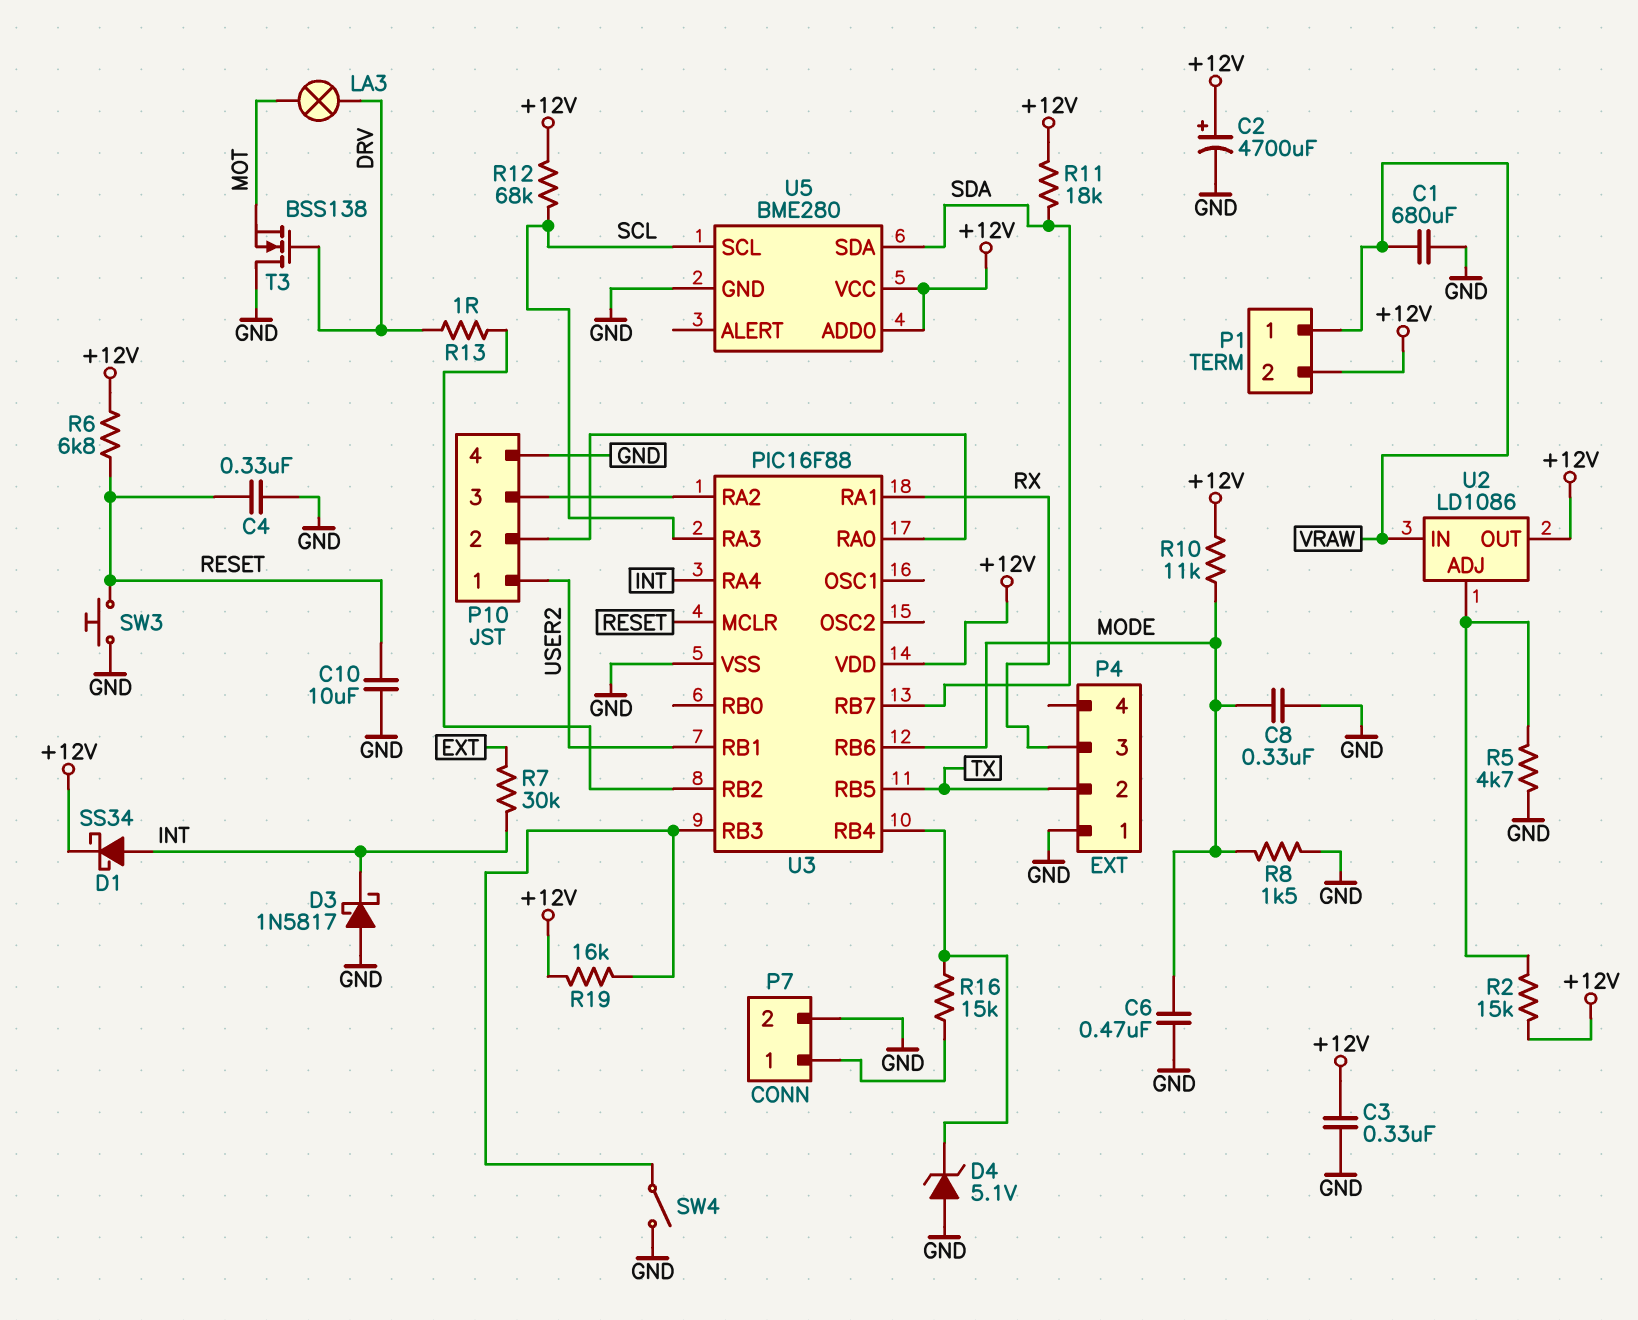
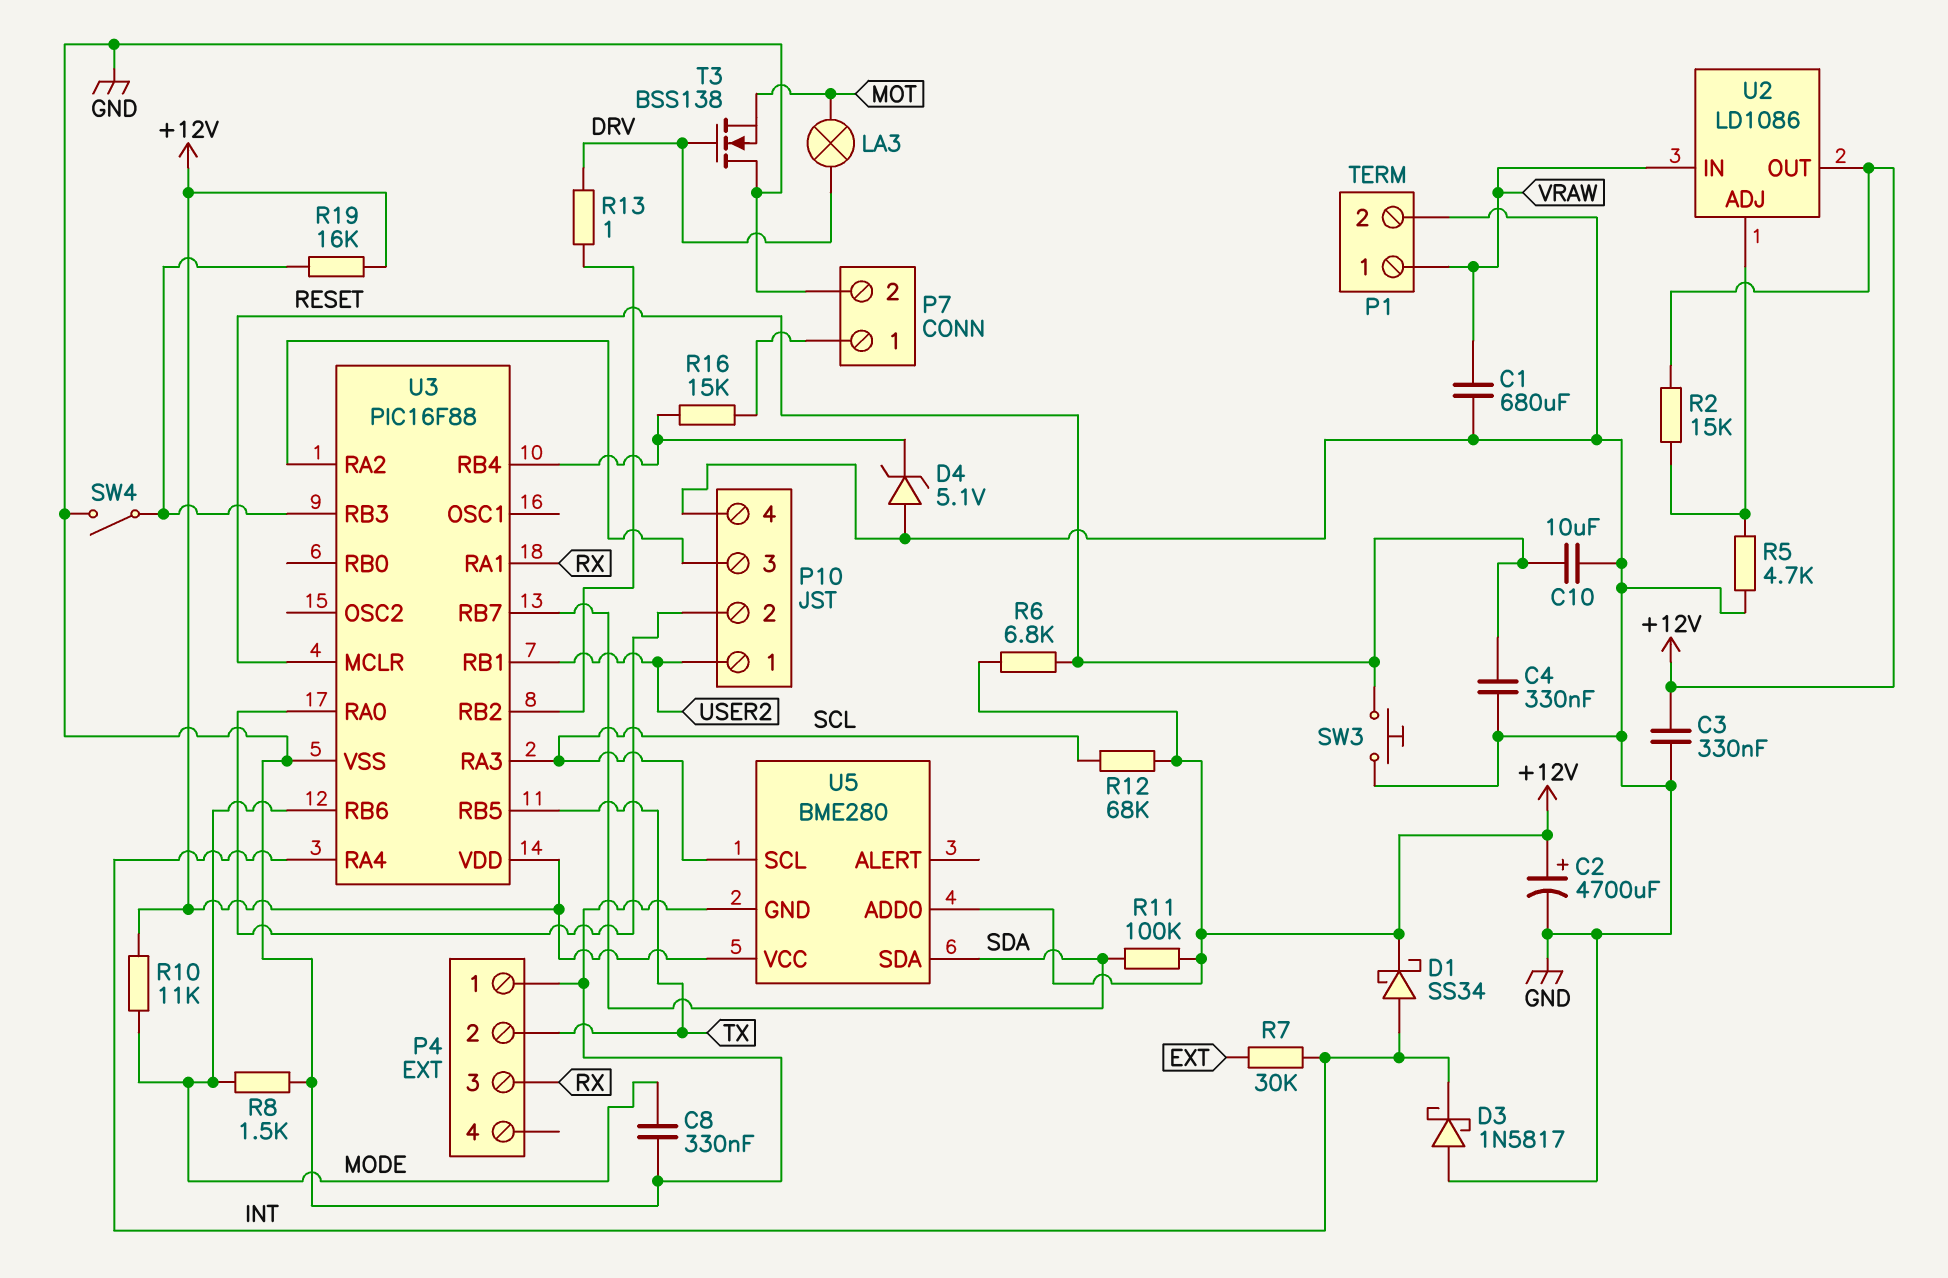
C6: 470nF (GND, MODE) -> none
P1 pin 2: +12V -> GND
R11: 18k (+12V, SDA) -> 100k (+12V, SDA)

